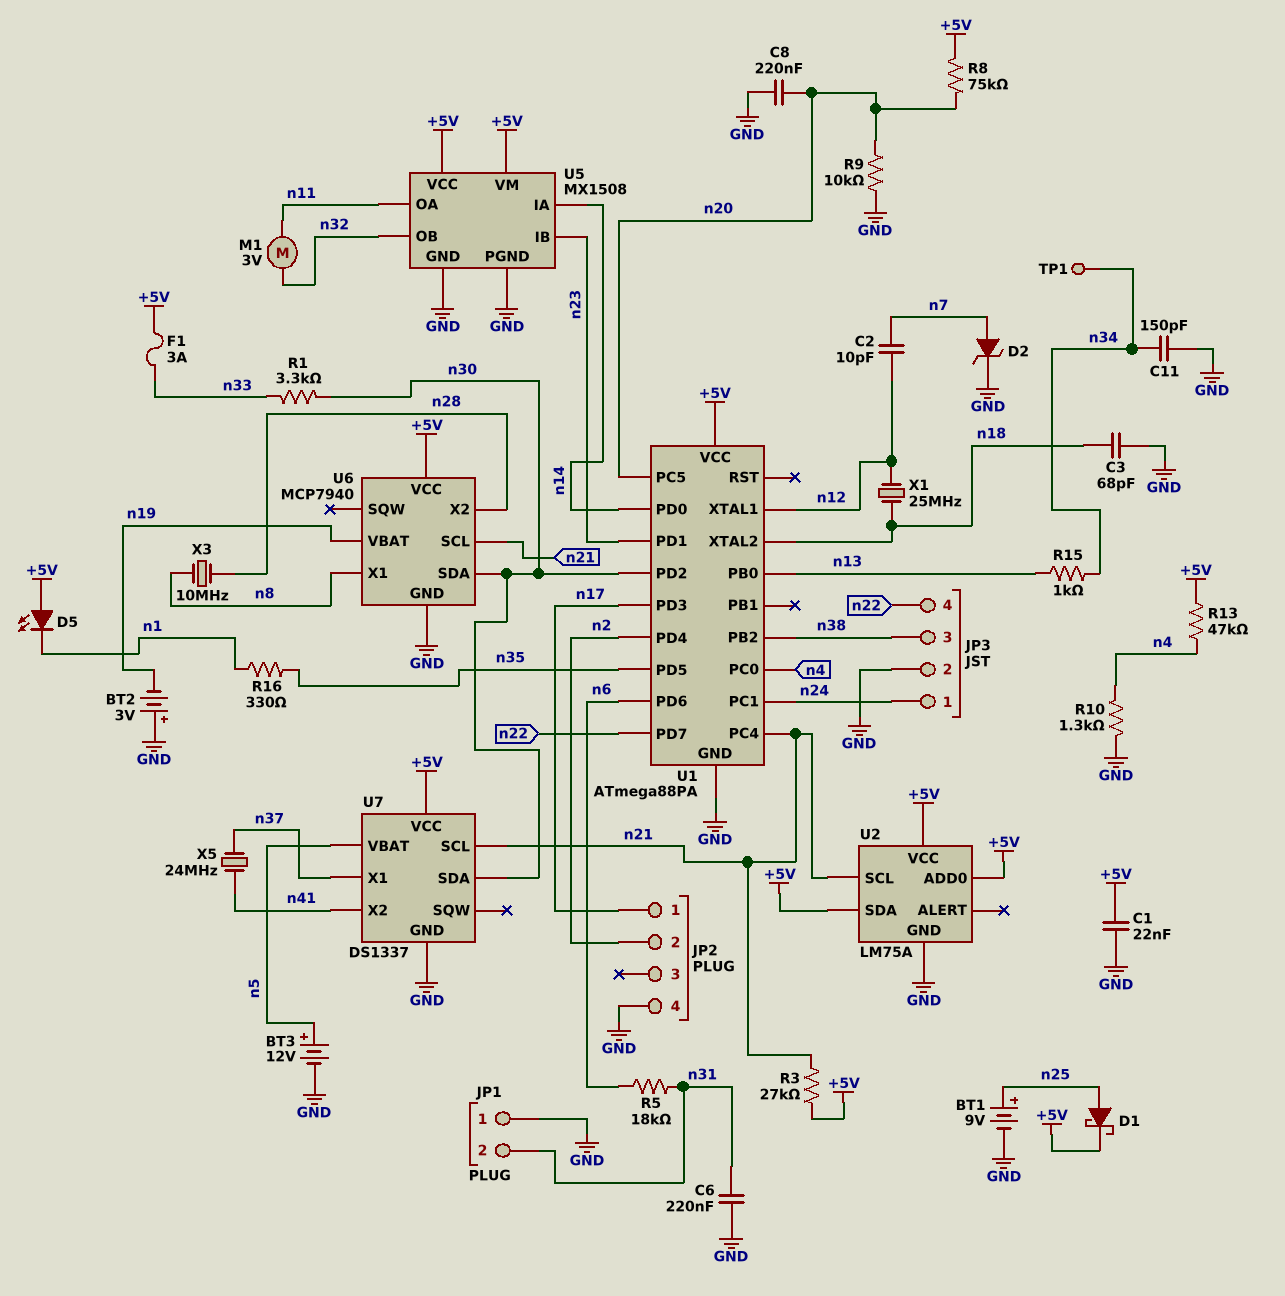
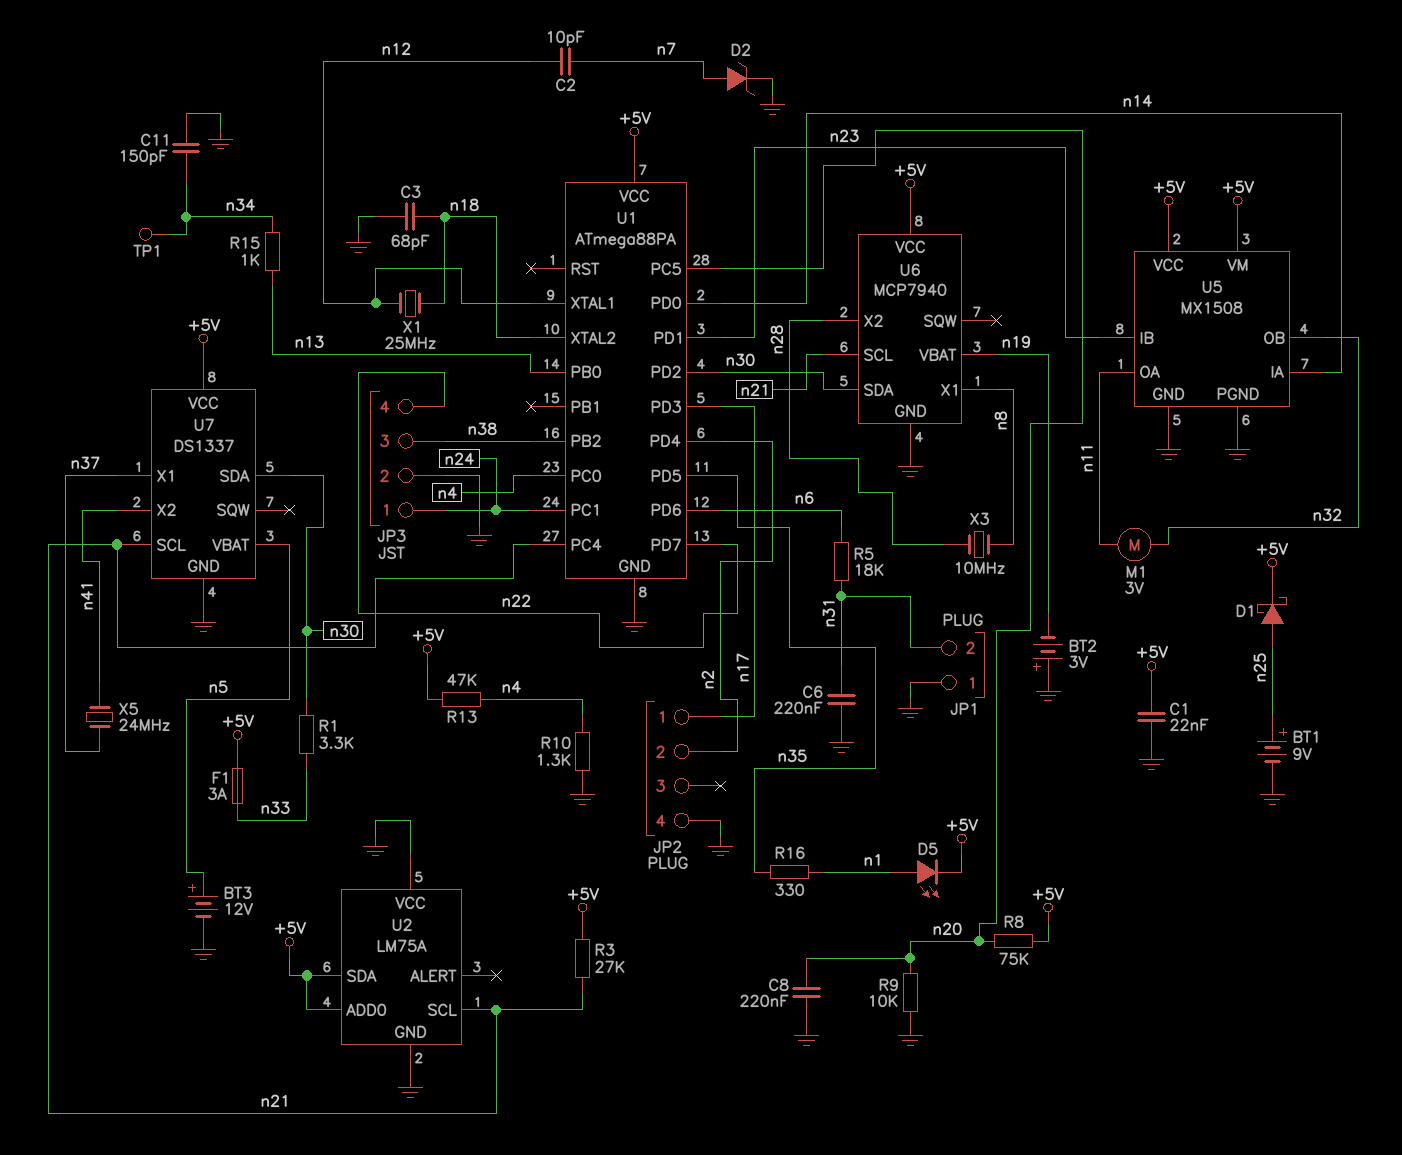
D5: LED (A +5V, K n1) -> LED (A n1, K +5V)
U2 pin VCC: +5V -> GND

